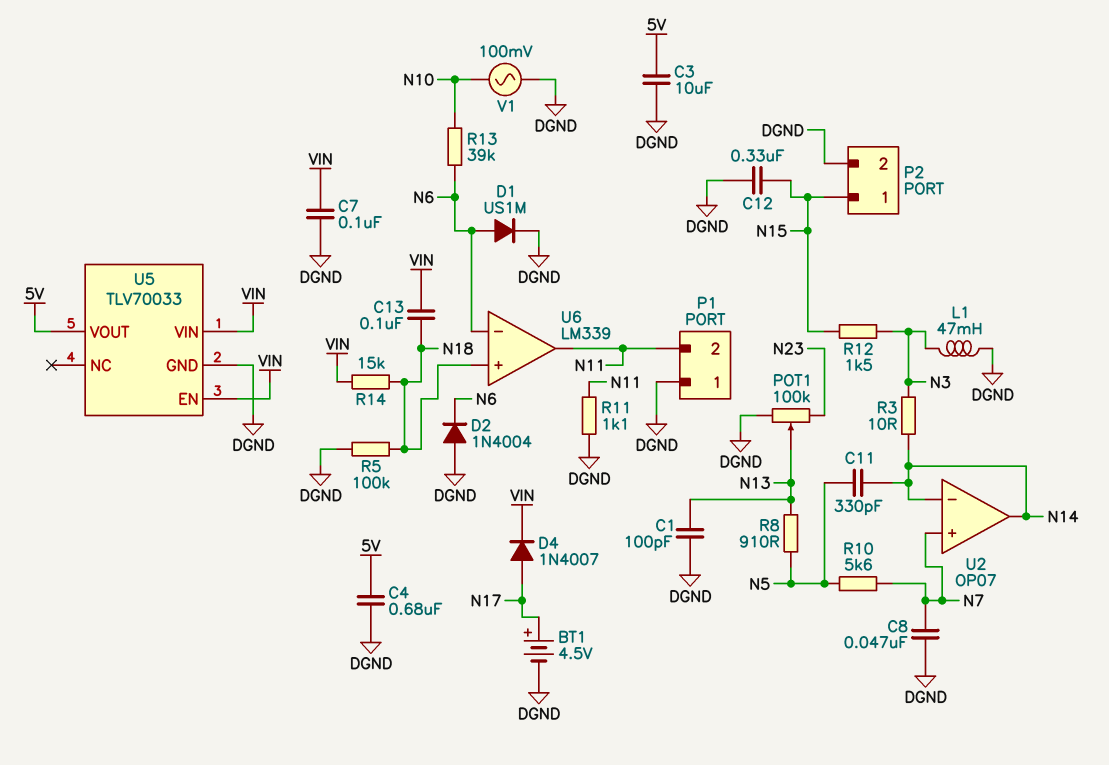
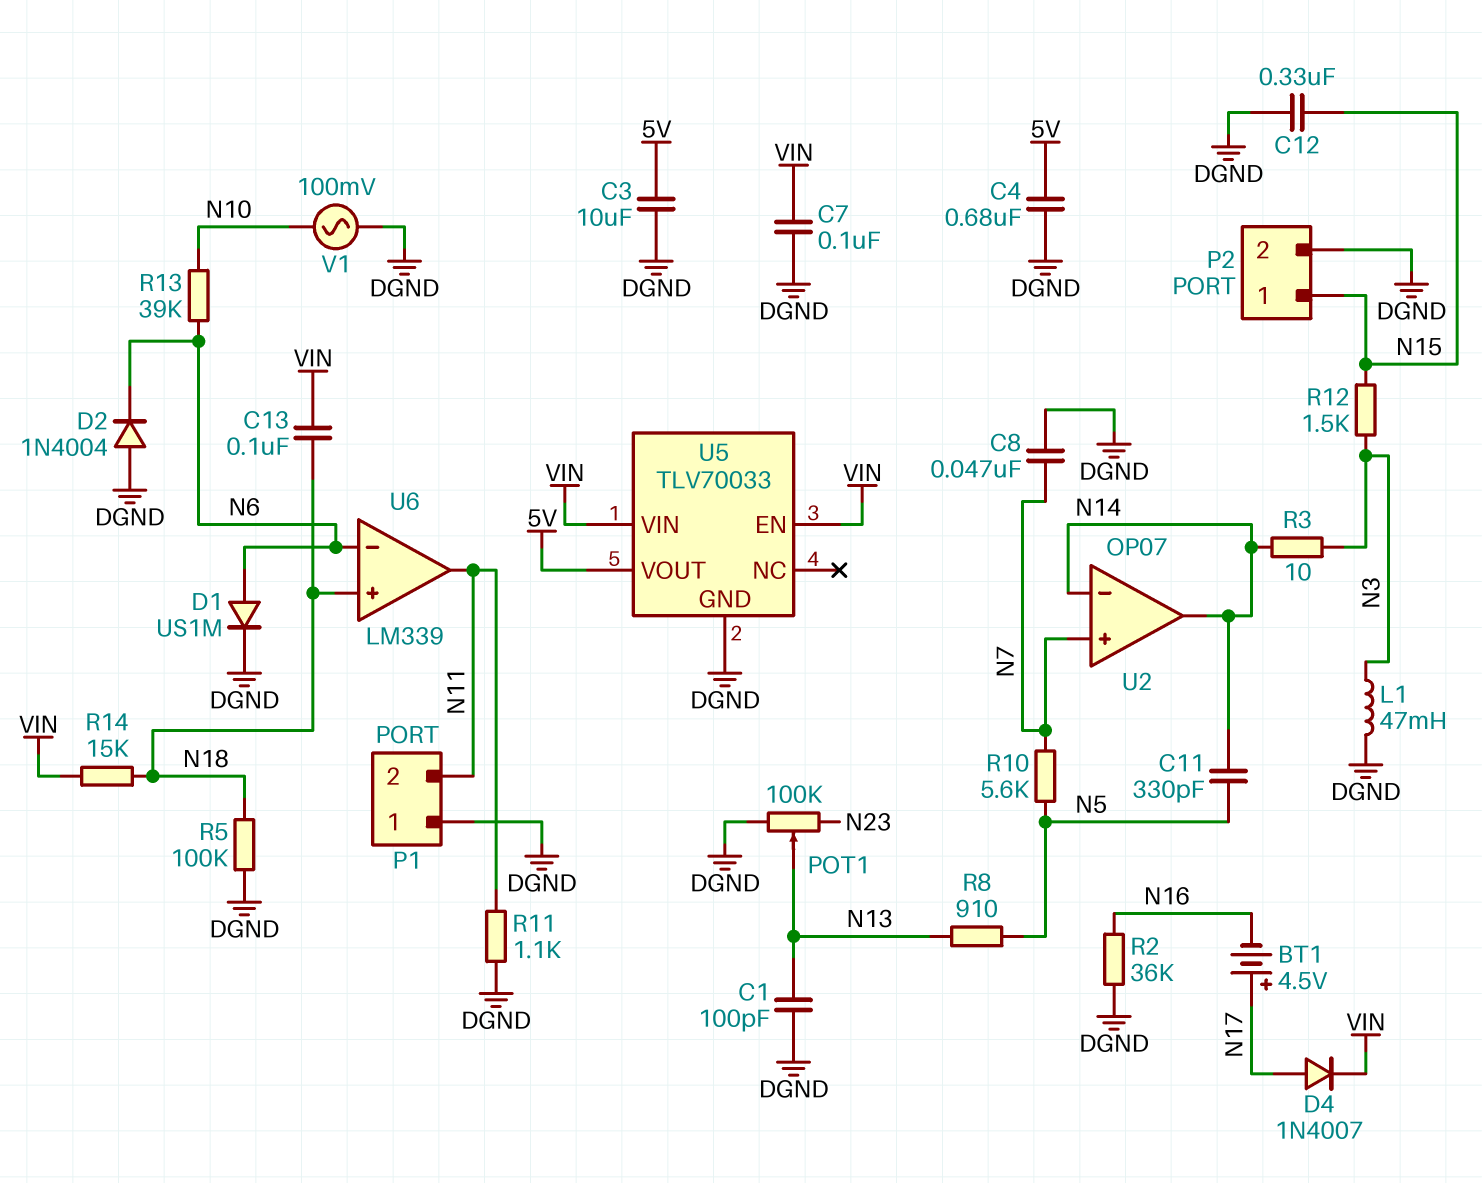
BT1: 4.5V (plus N17, minus DGND) -> 4.5V (plus N17, minus N16)
R2: none -> 36k (DGND, N16)

